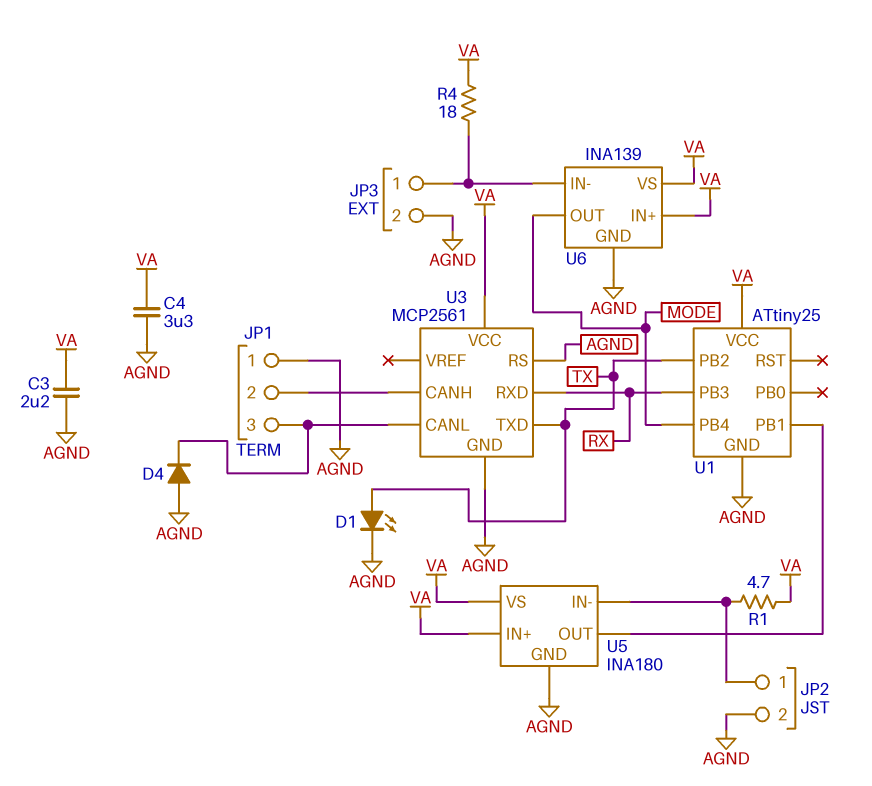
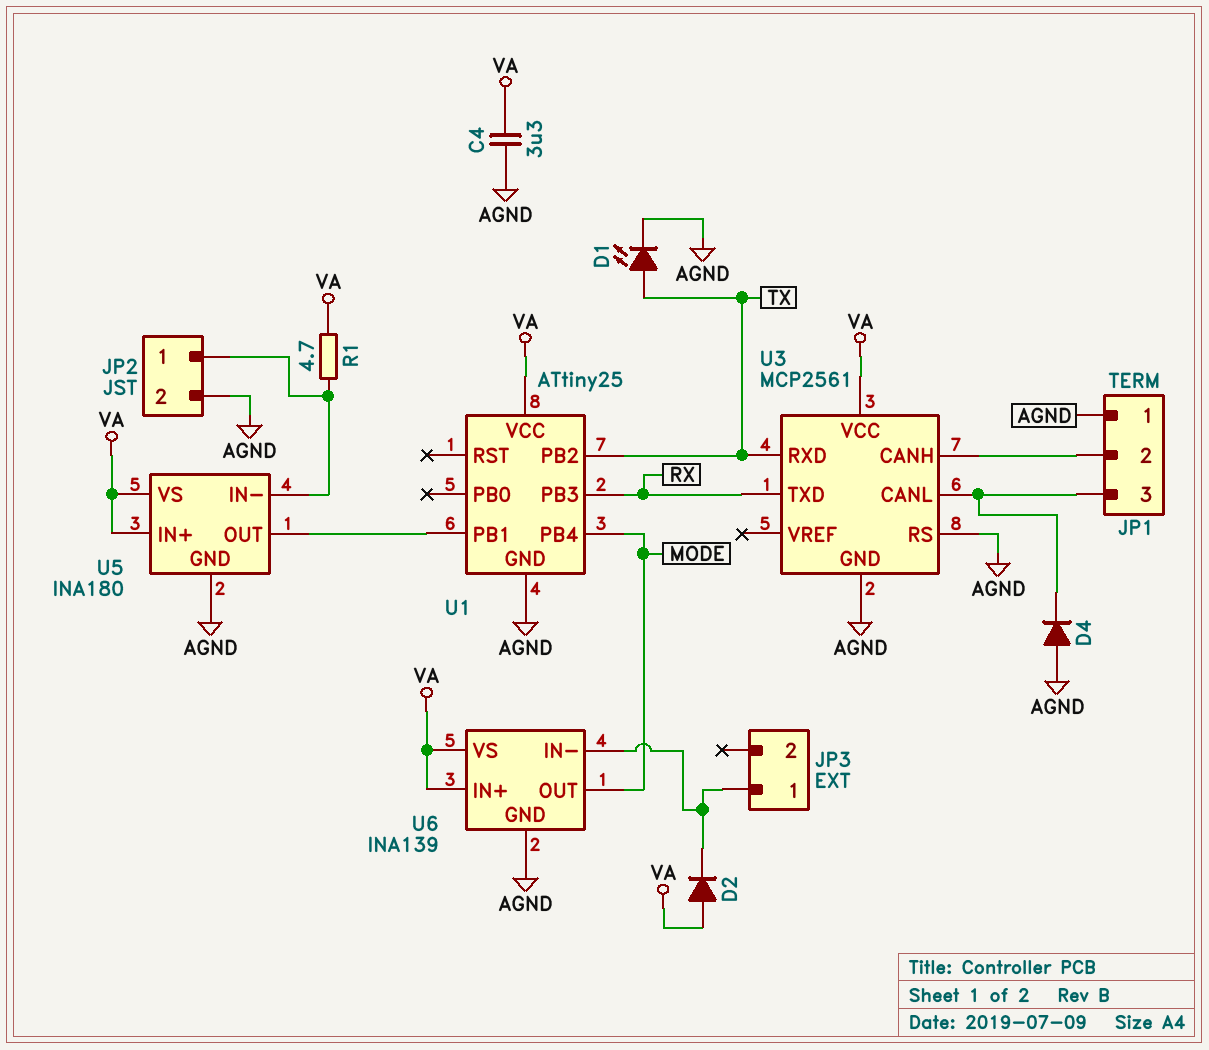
C3: 2.2uF (AGND, VA) -> none
D2: none -> diode (A VA, K JP3/1)
JP3 pin 2: AGND -> none
R4: 18 (JP3/1, VA) -> none
U3 pin RXD: RX -> TX
U3 pin TXD: TX -> RX

